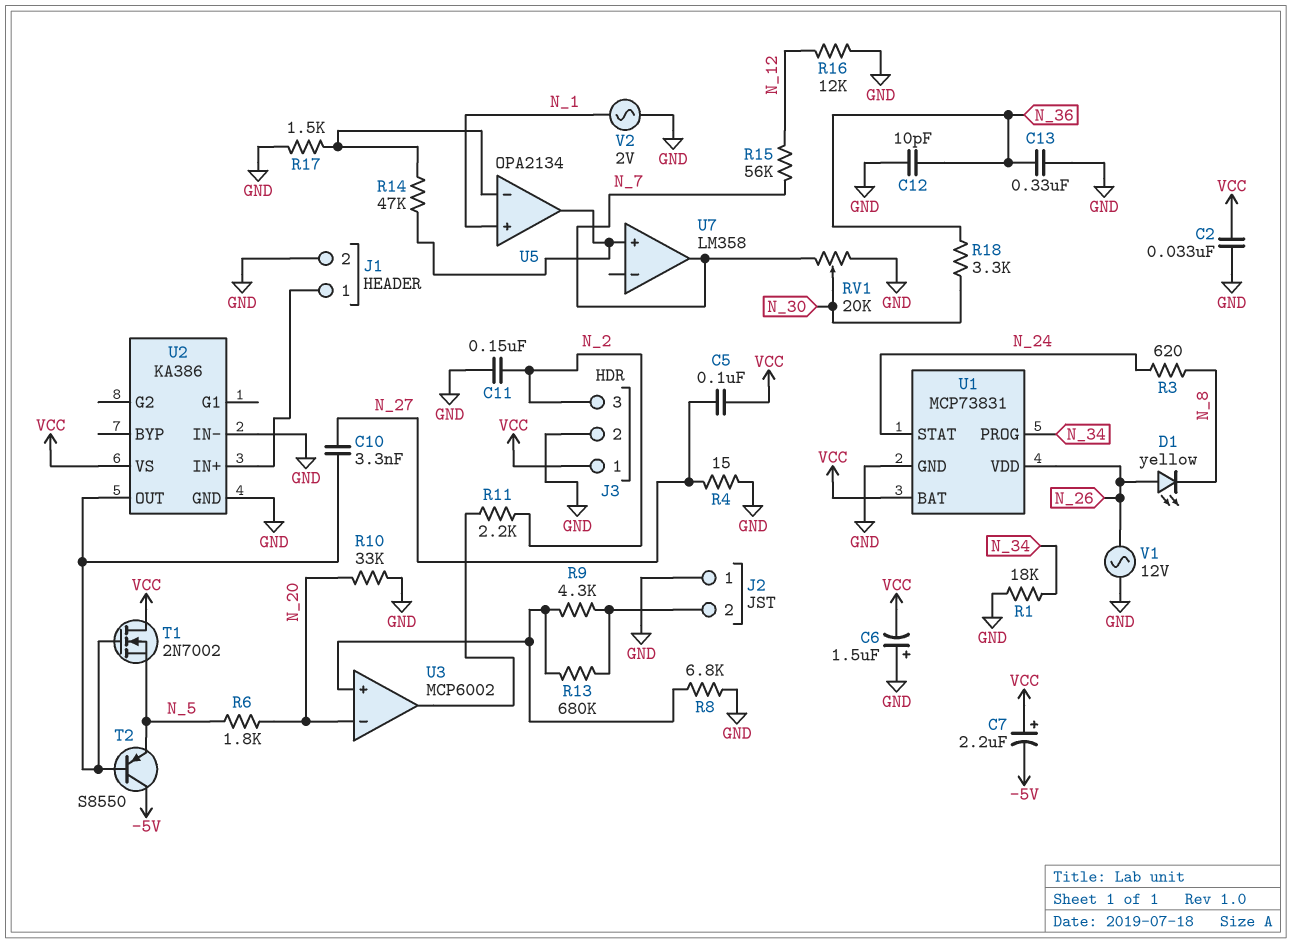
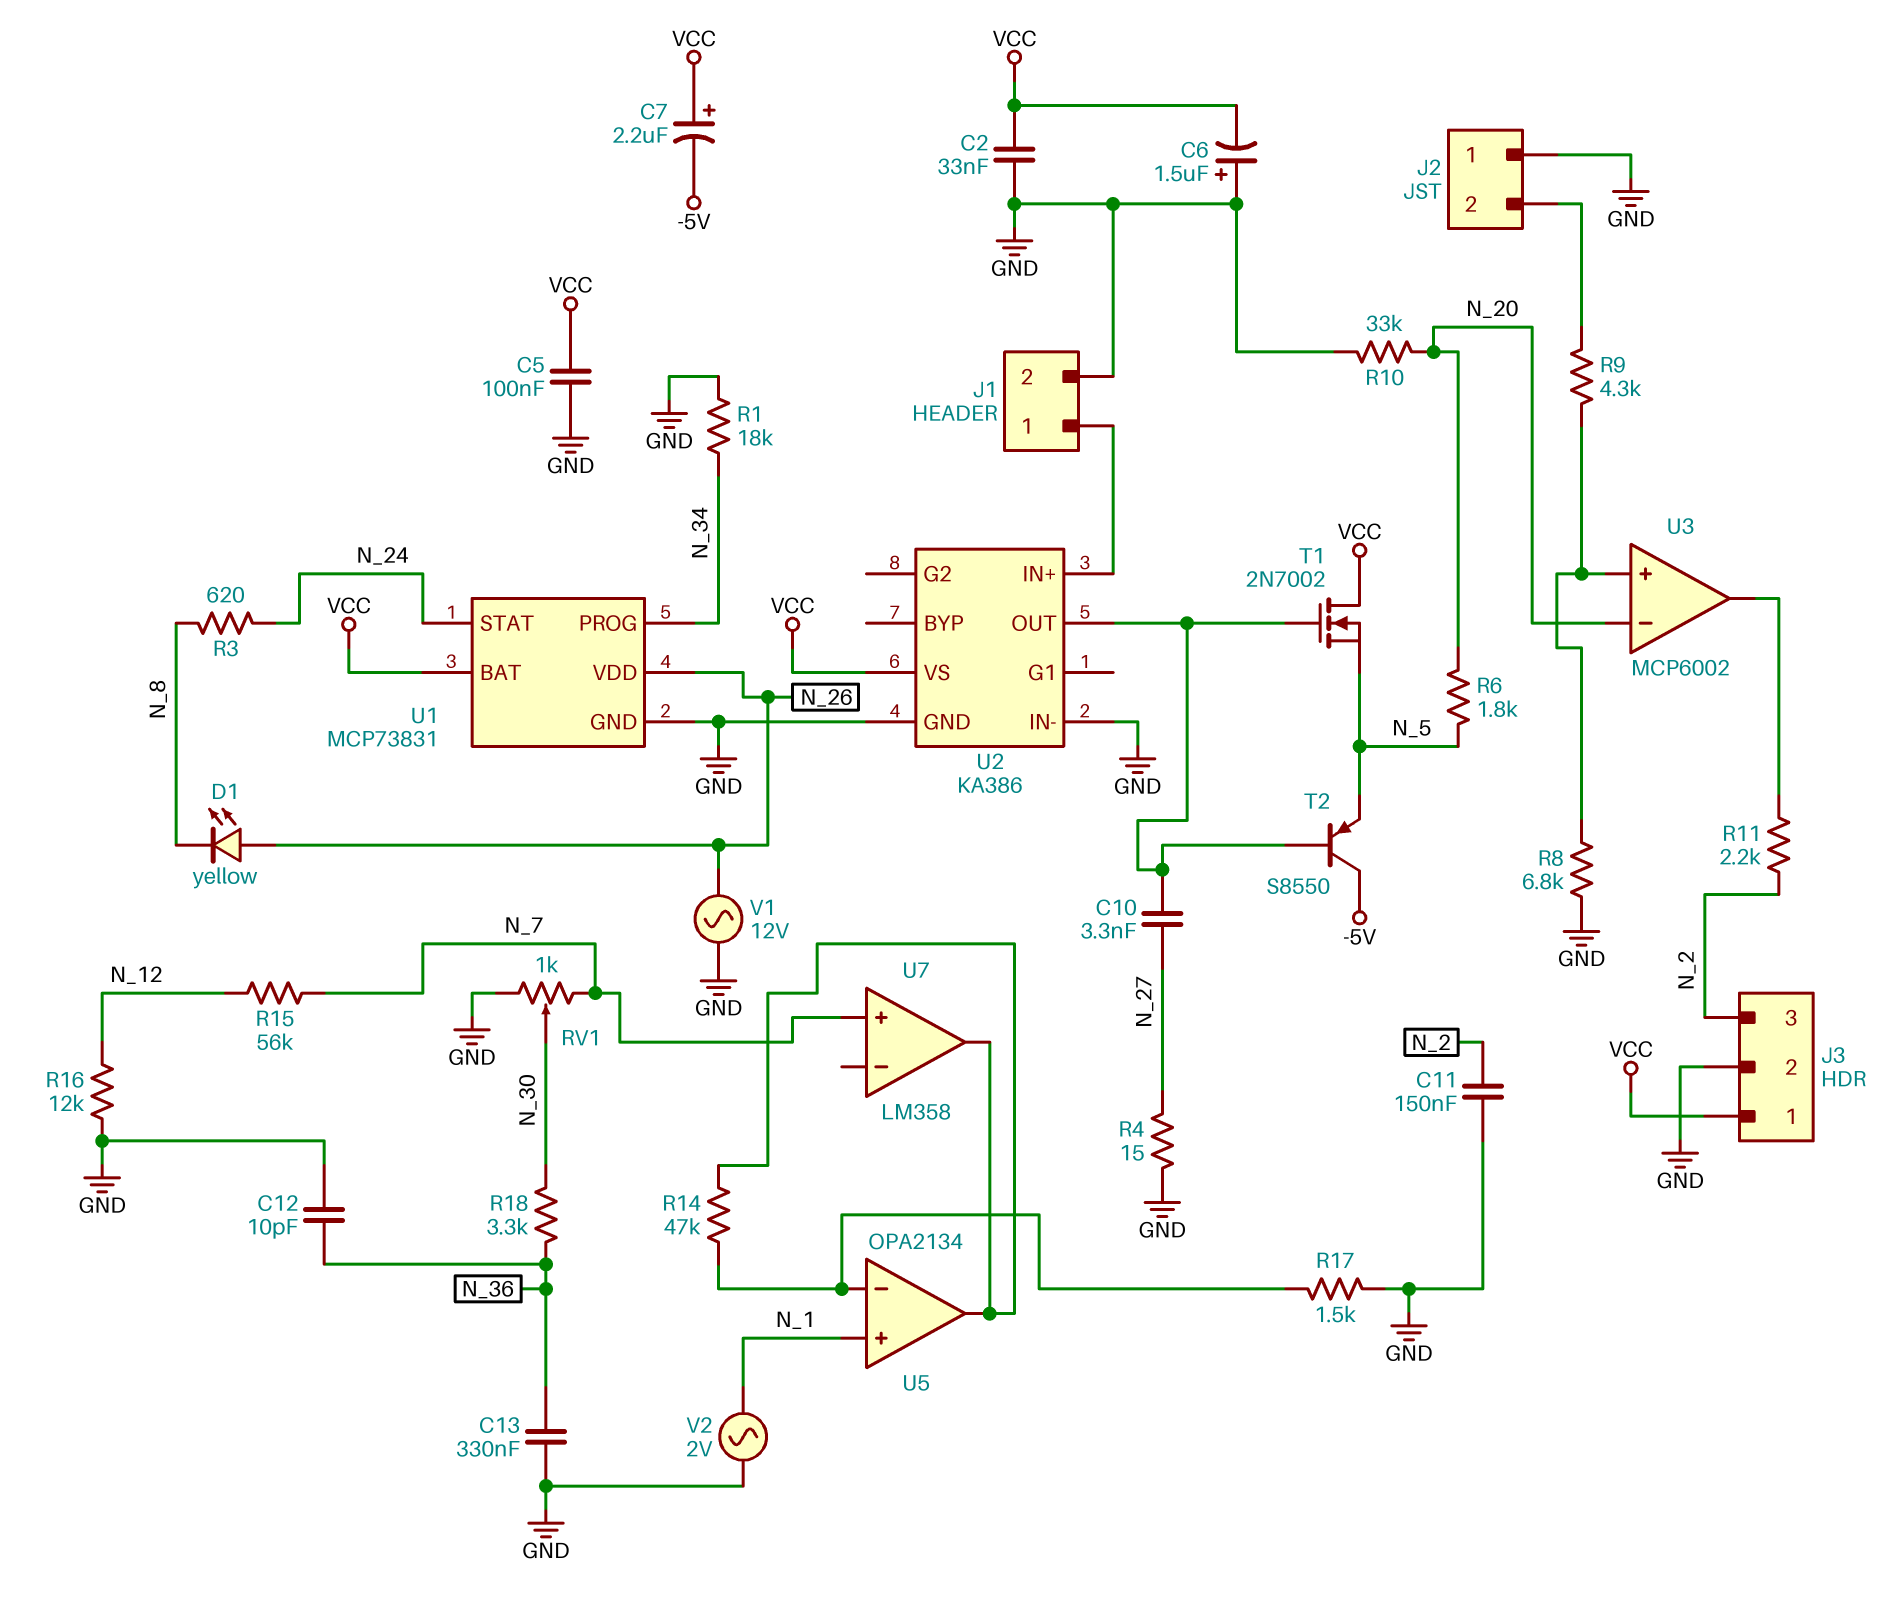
C5: 100nF (N_27, VCC) -> 100nF (GND, VCC)
R13: 680k (J2/2, U3/in+) -> none
RV1: 20k (GND, N_7, wiper N_30) -> 1k (GND, N_7, wiper N_30)
U7 pin in+: U5/out -> N_7
U7 pin out: N_7 -> U5/out

